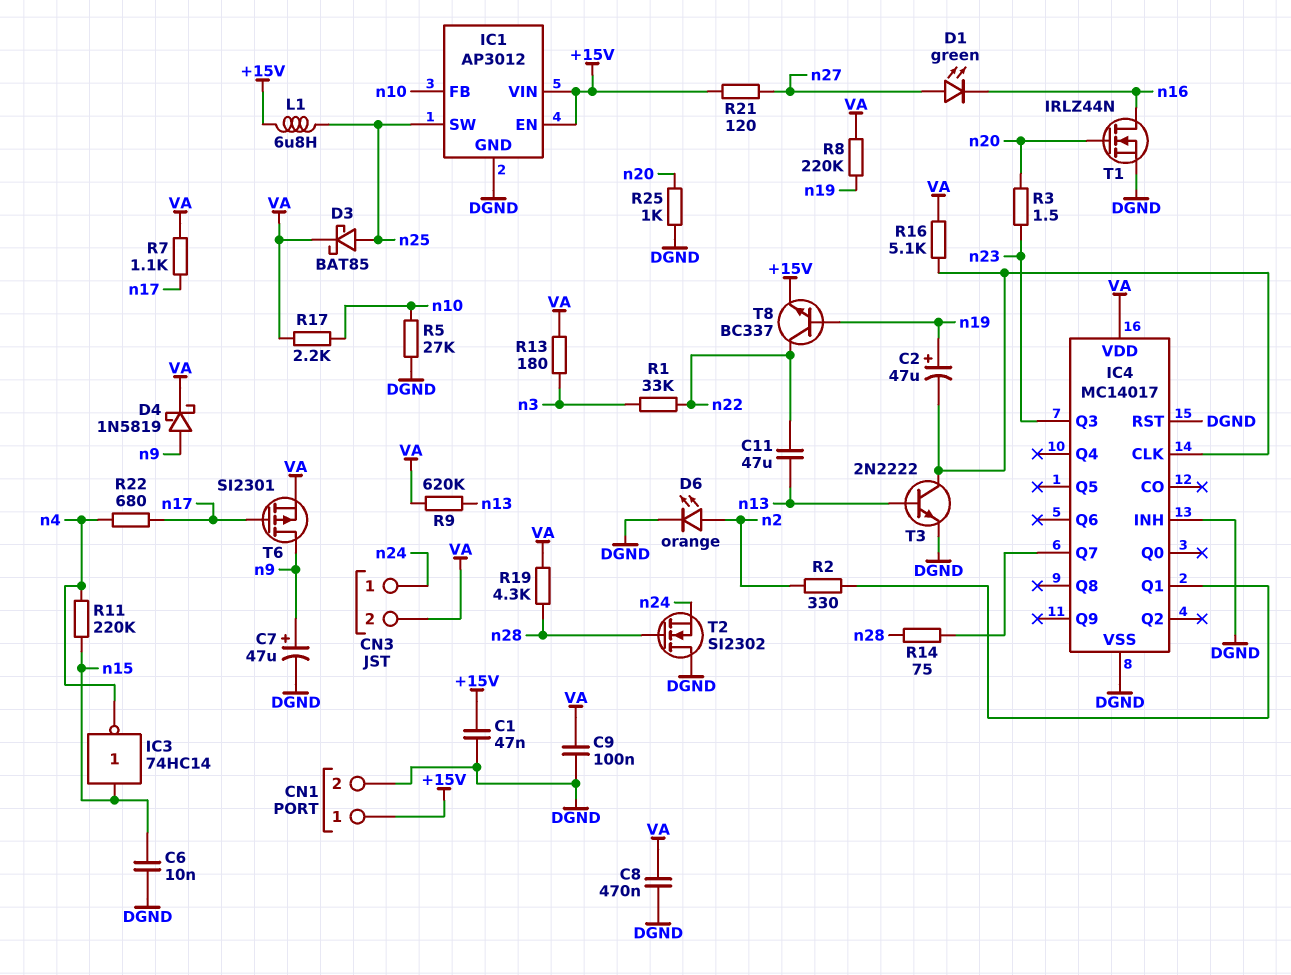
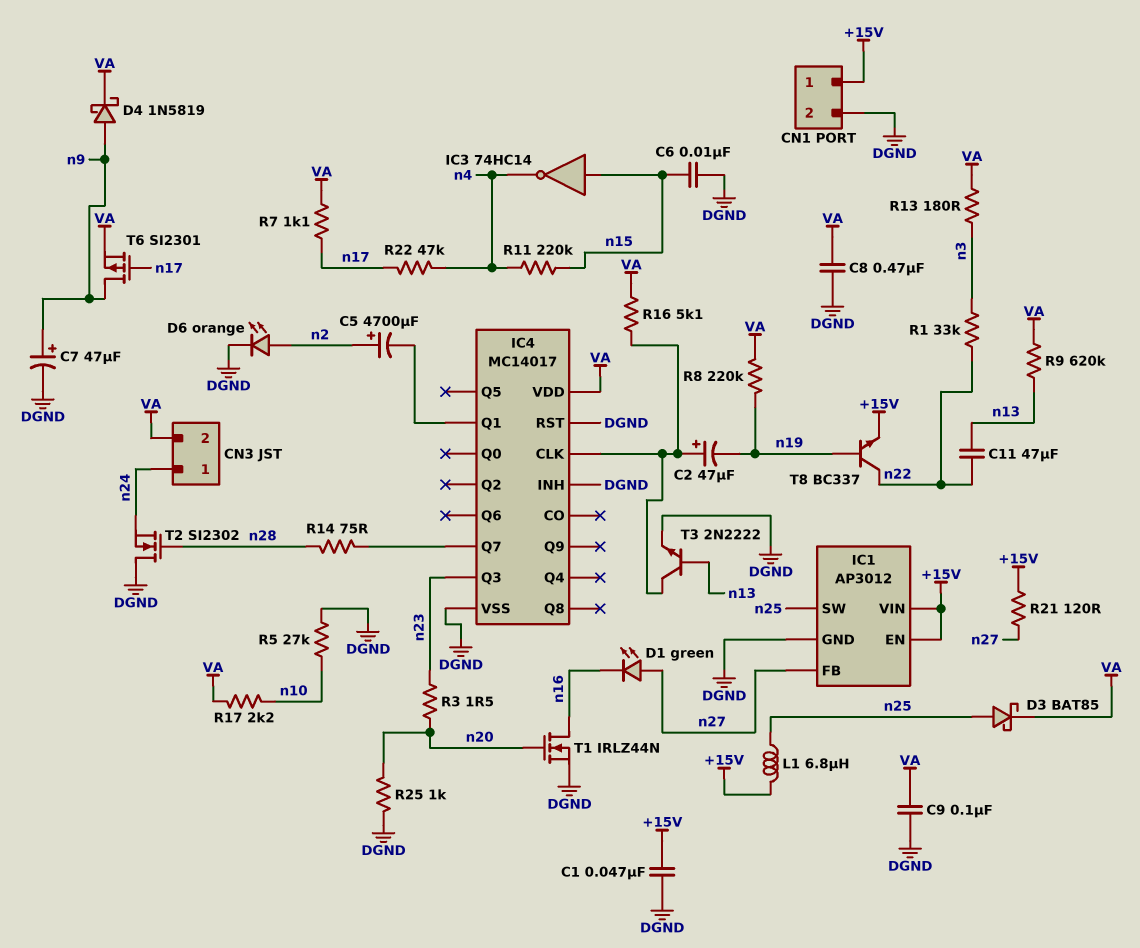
C2: 47uF (plus n19, minus IC4/CLK) -> 47uF (plus IC4/CLK, minus n19)
C5: none -> 4700uF (plus n2, minus IC4/Q1)
IC1 pin FB: n10 -> n27
R2: 330 (IC4/Q1, n2) -> none
R19: 4.3k (VA, n28) -> none
R22: 680 (n4, n17) -> 47k (n4, n17)

